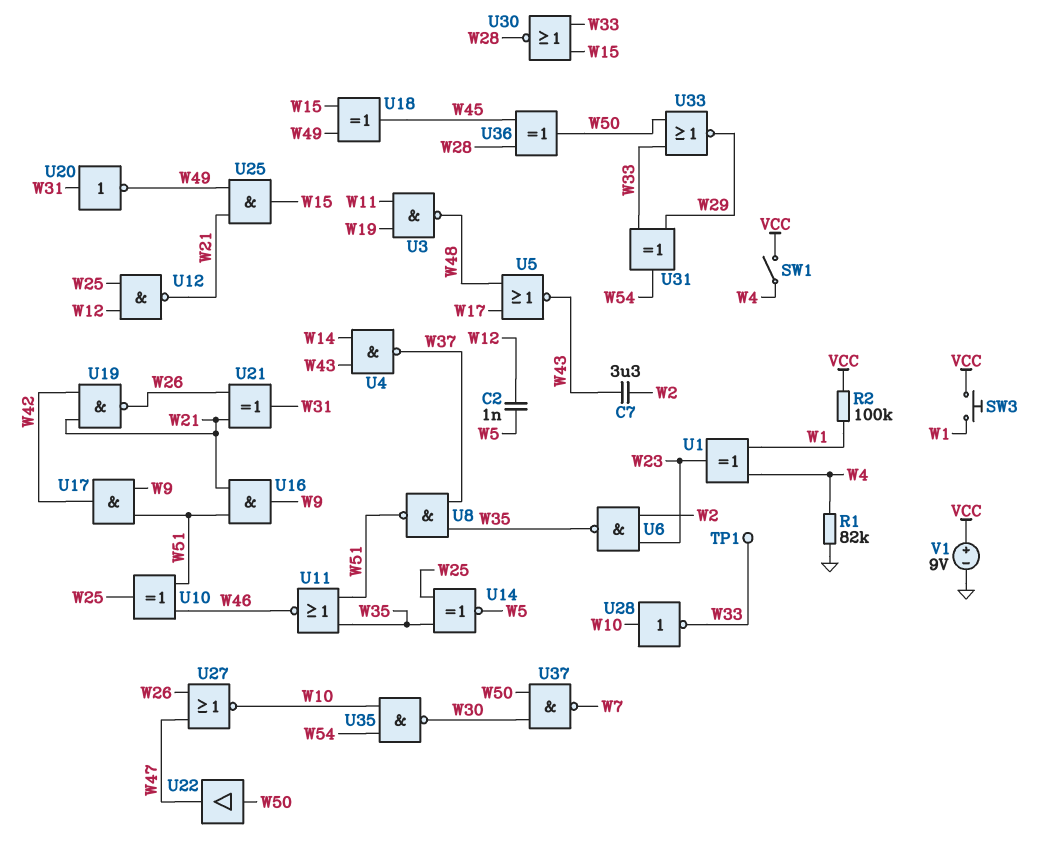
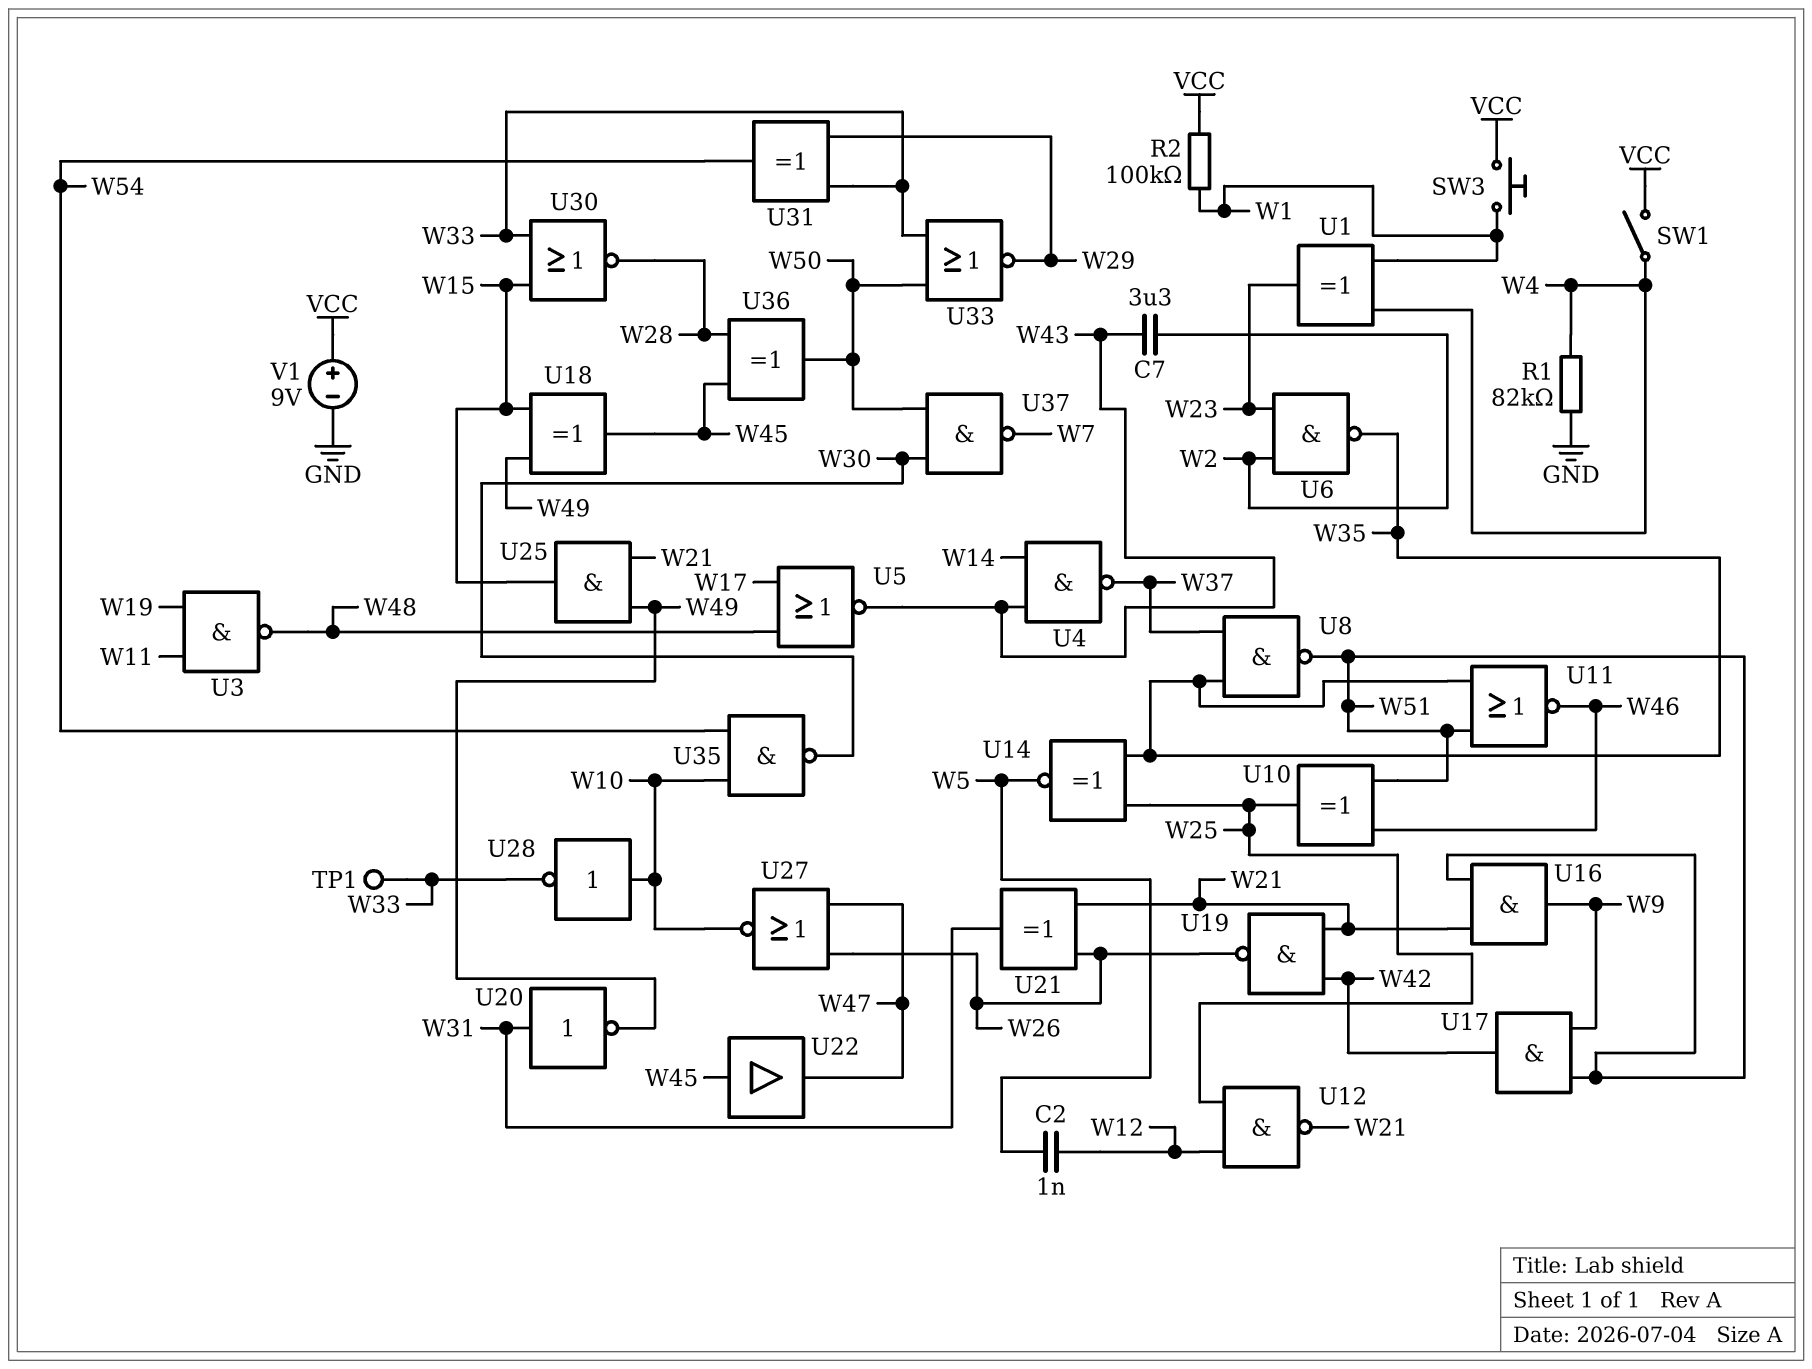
U22: buffer (in W50, out W47) -> buffer (in W45, out W47)

